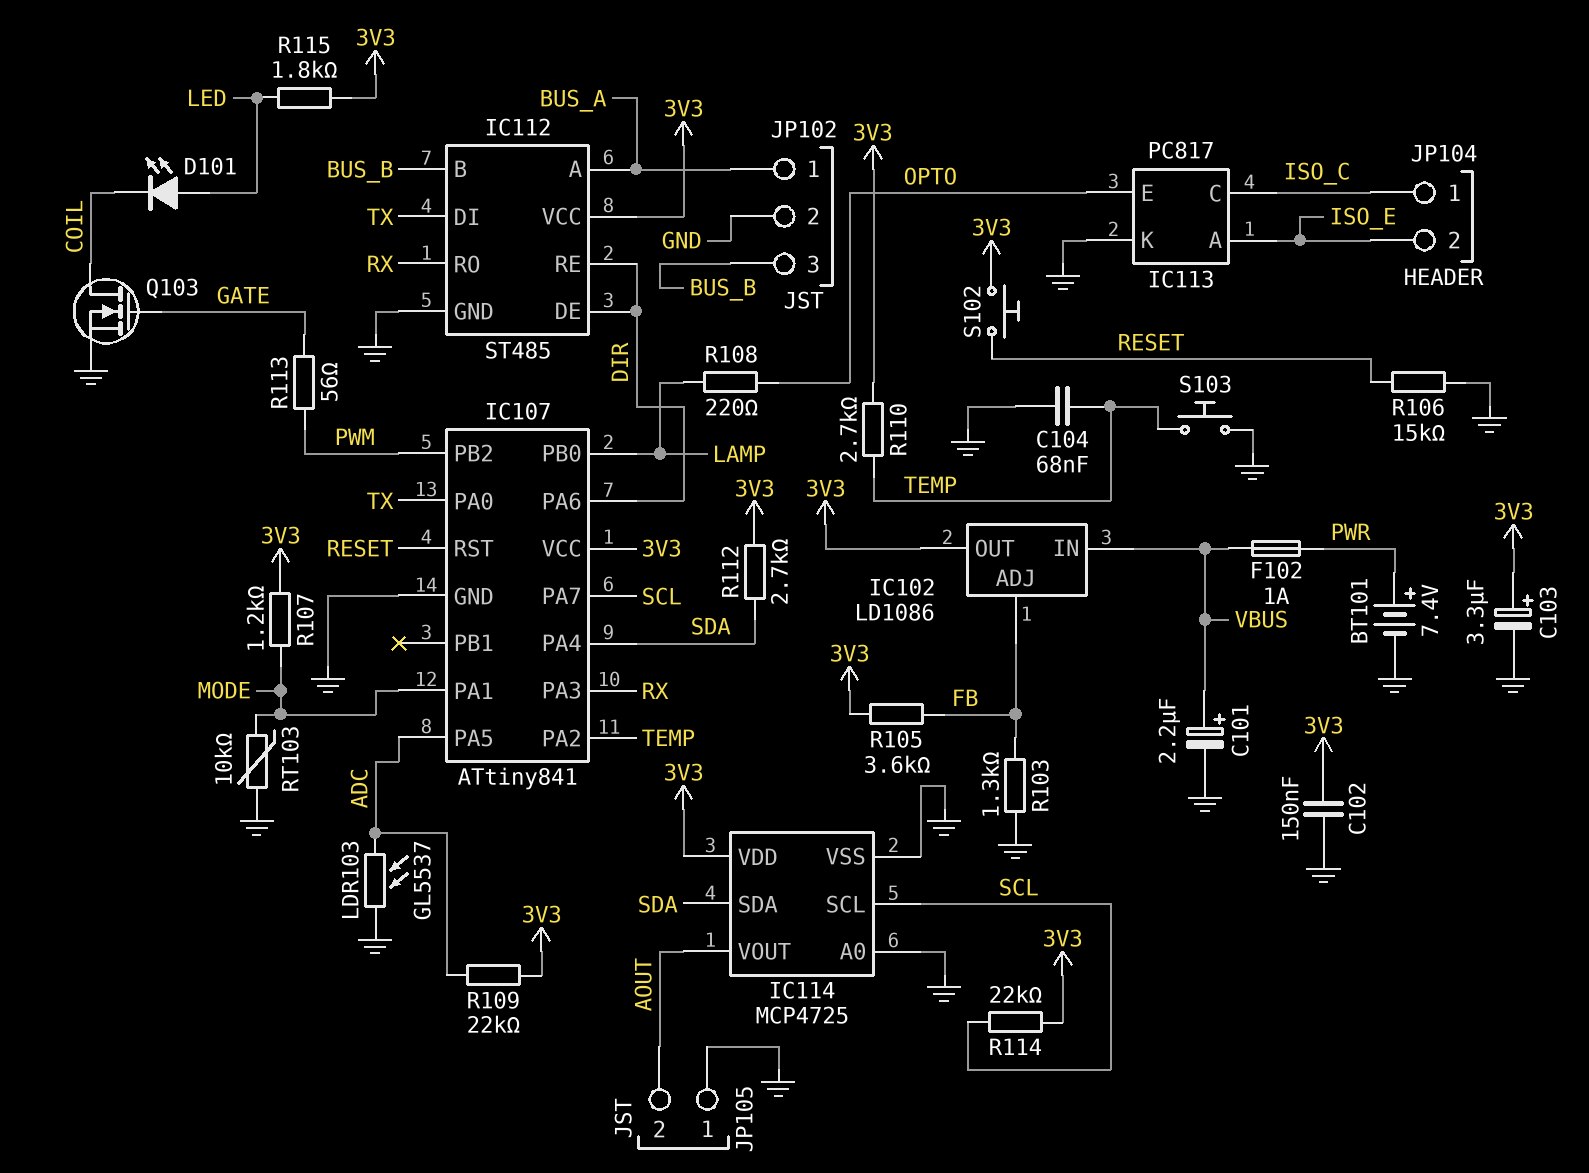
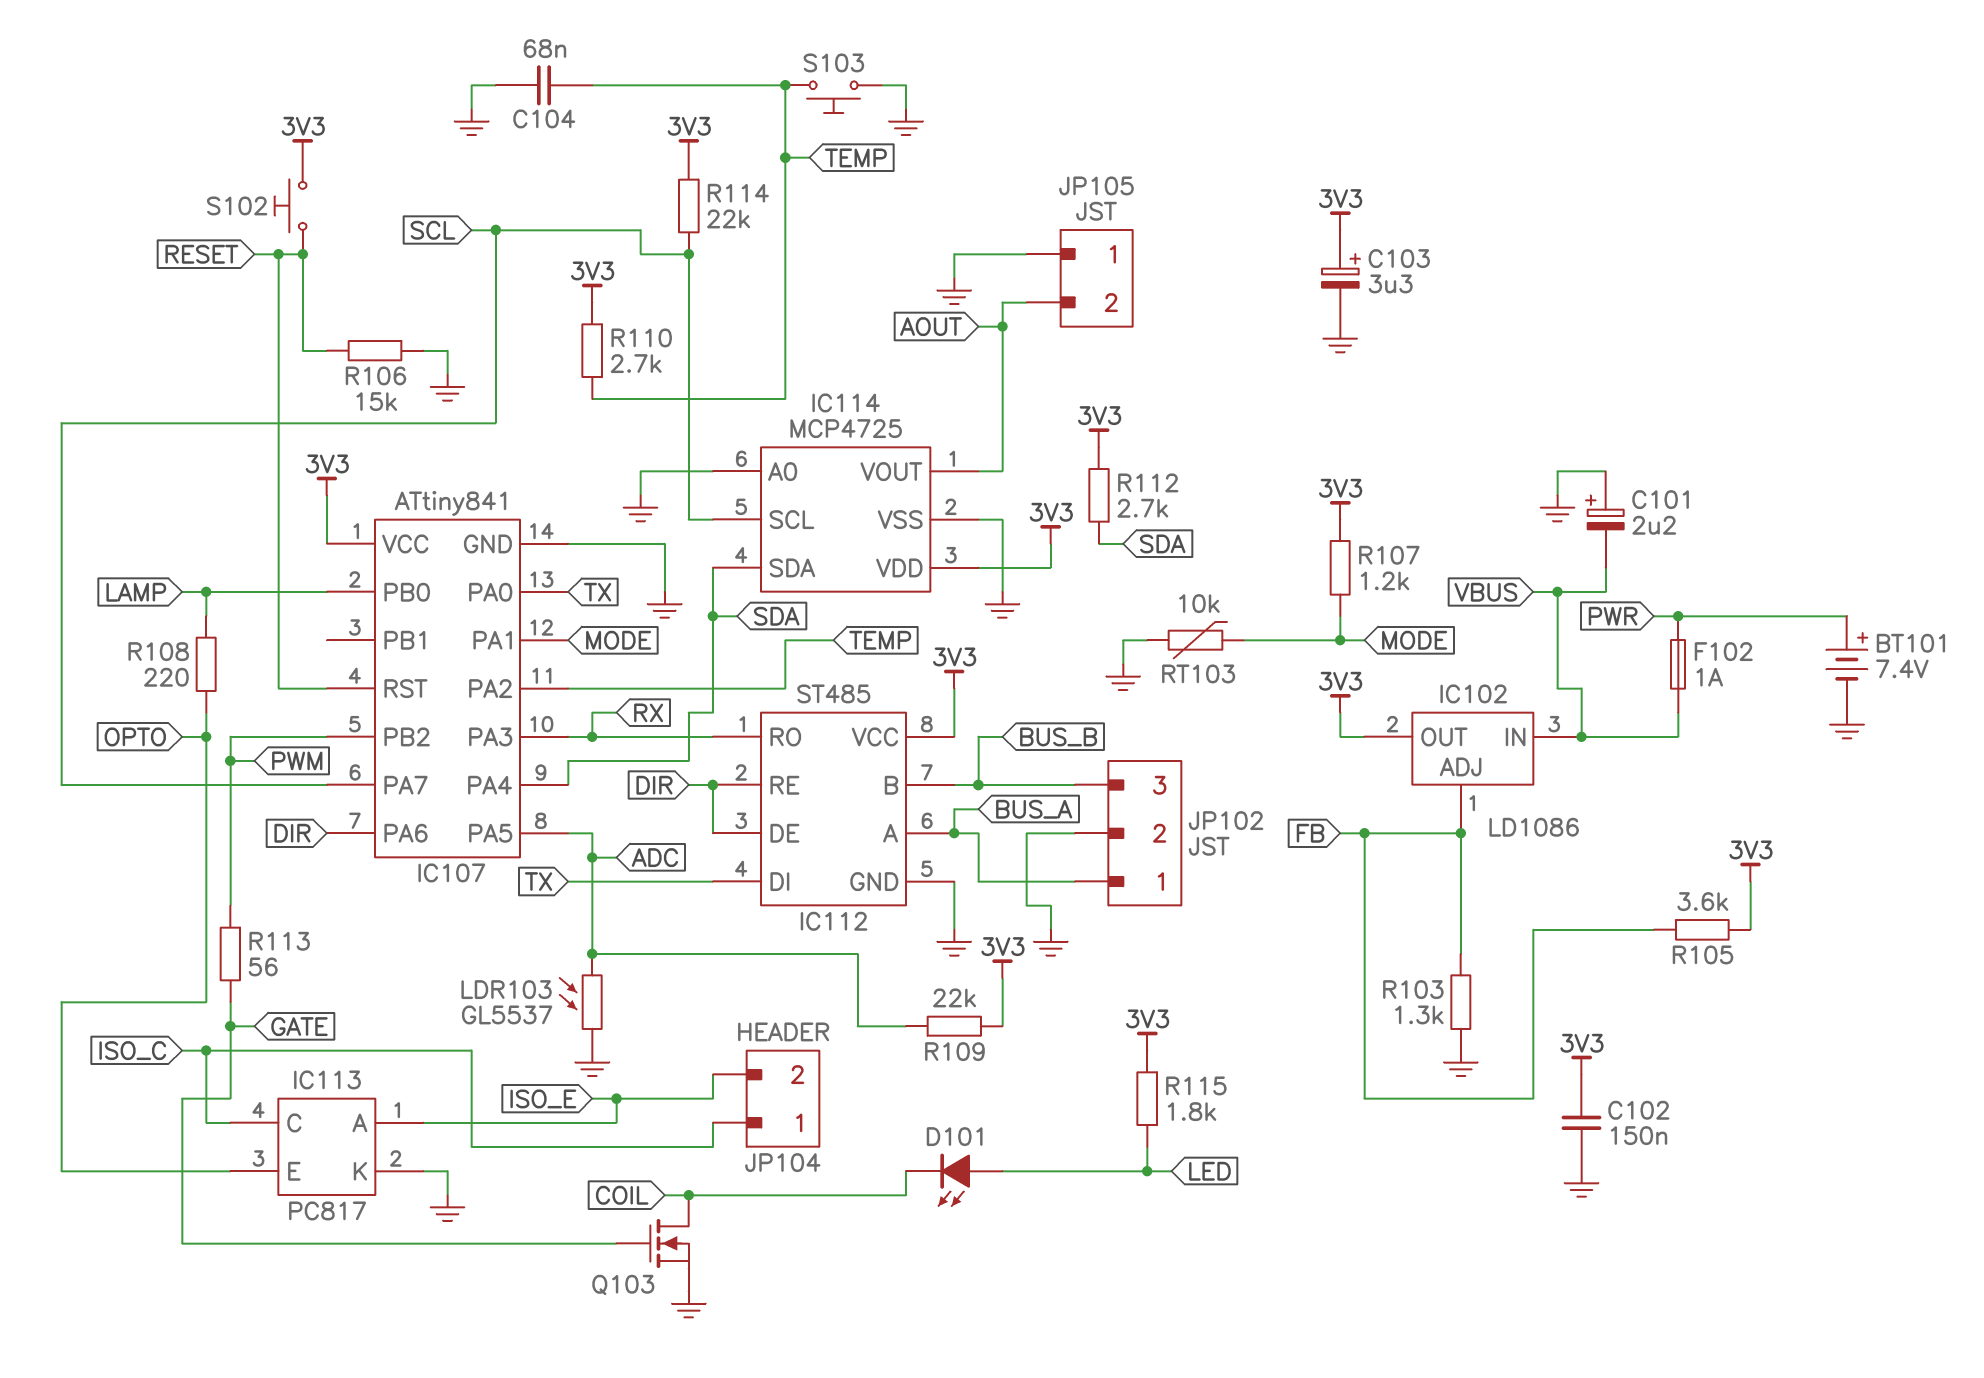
C101: 2.2uF (plus VBUS, minus GND) -> 2.2uF (plus GND, minus VBUS)

